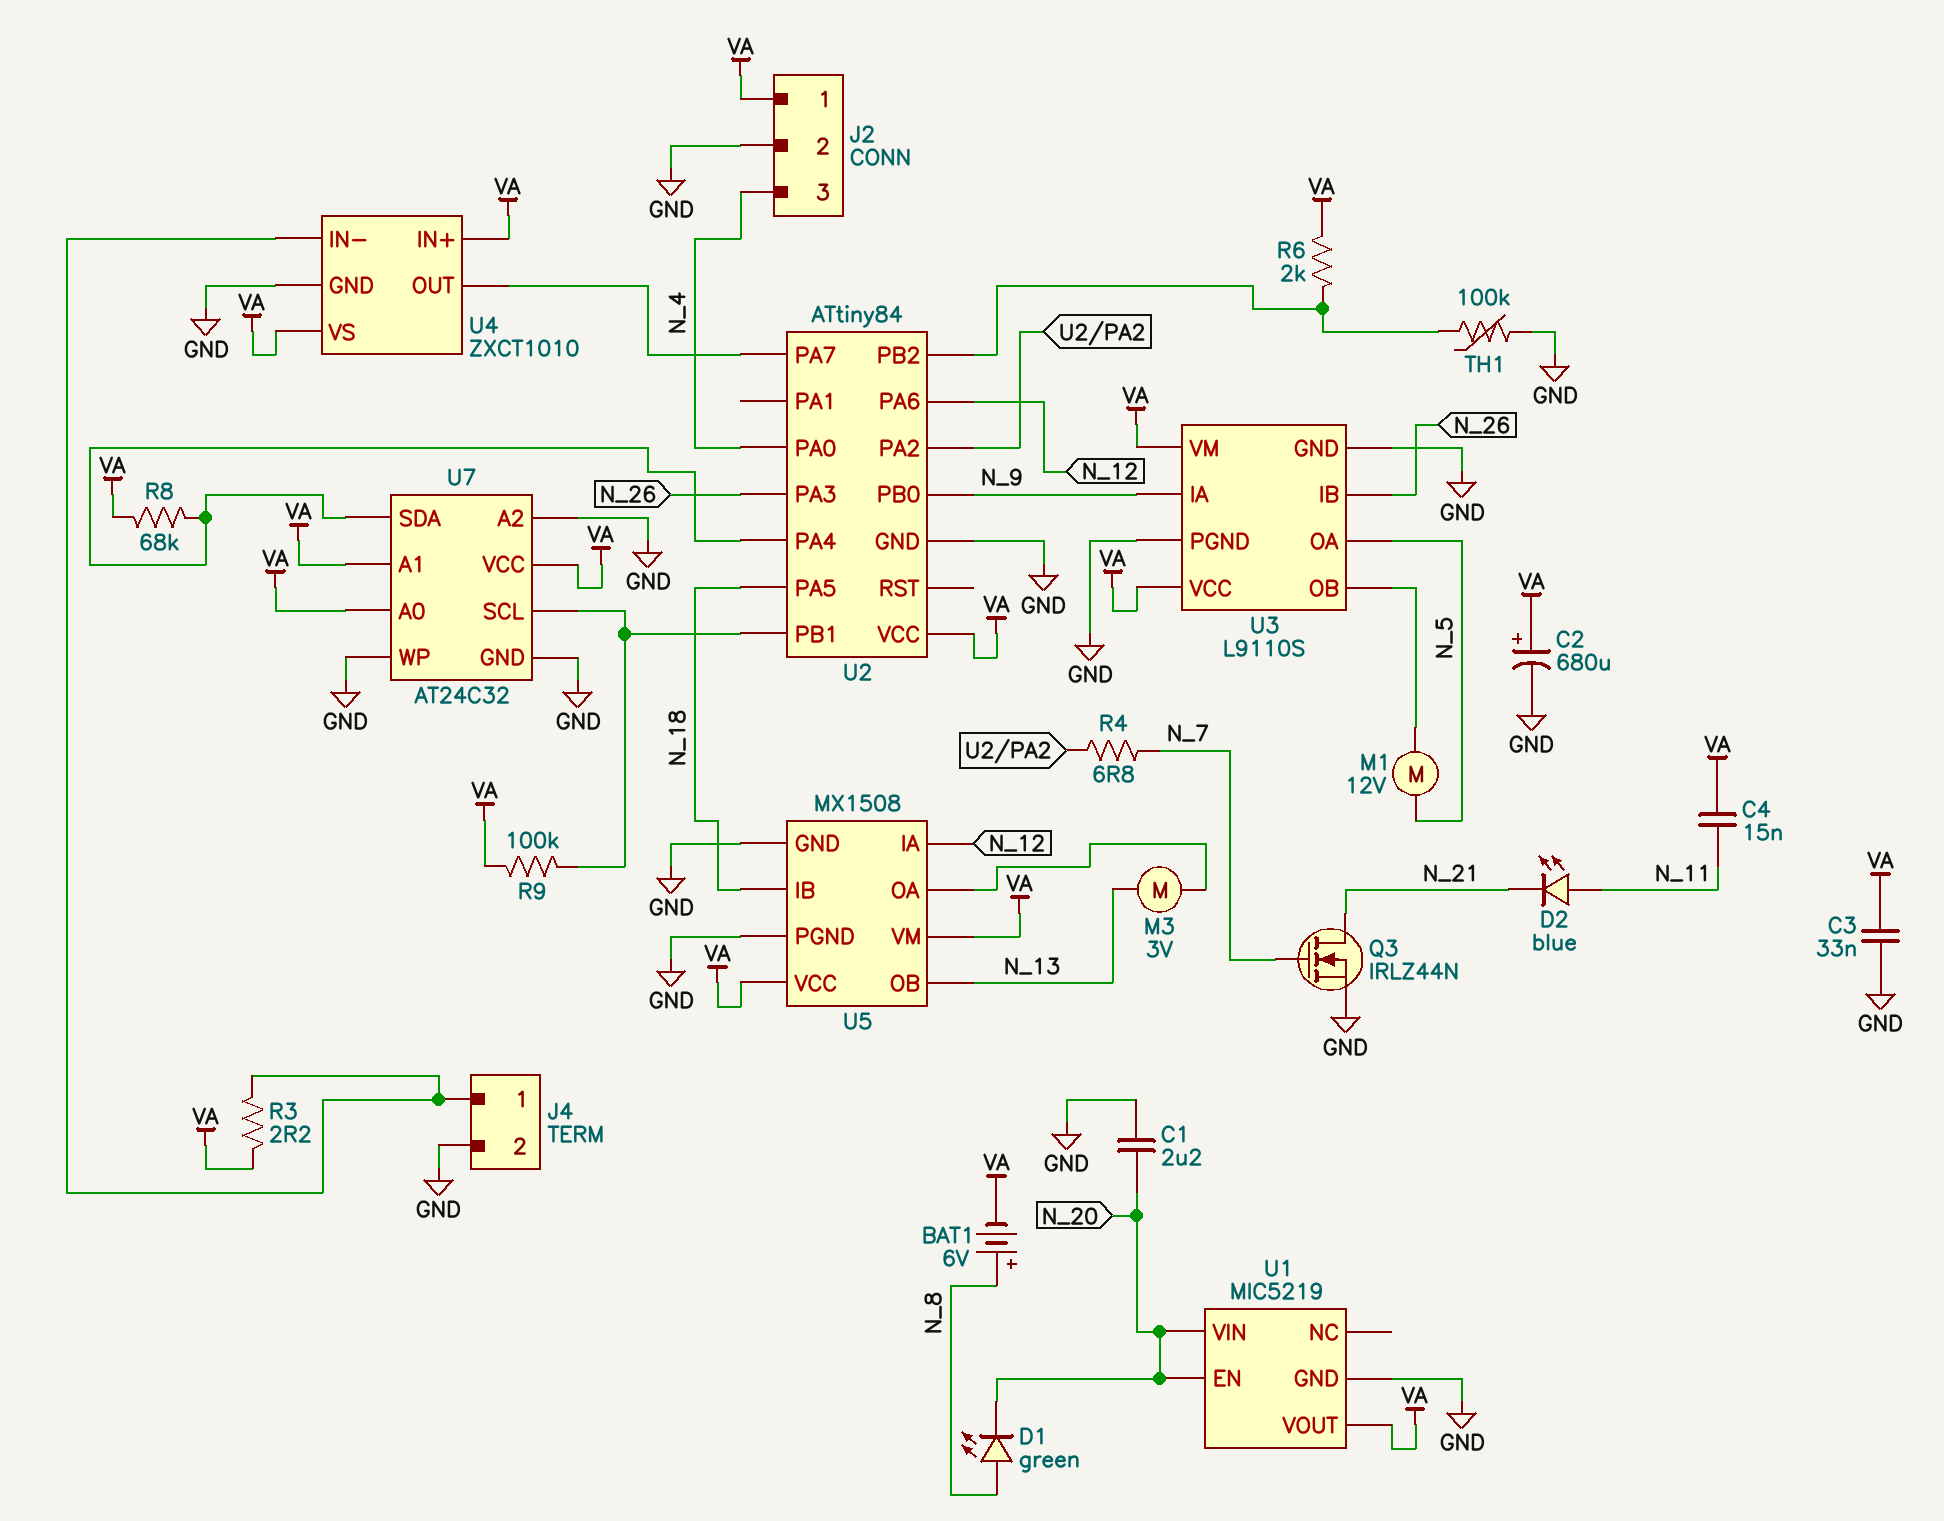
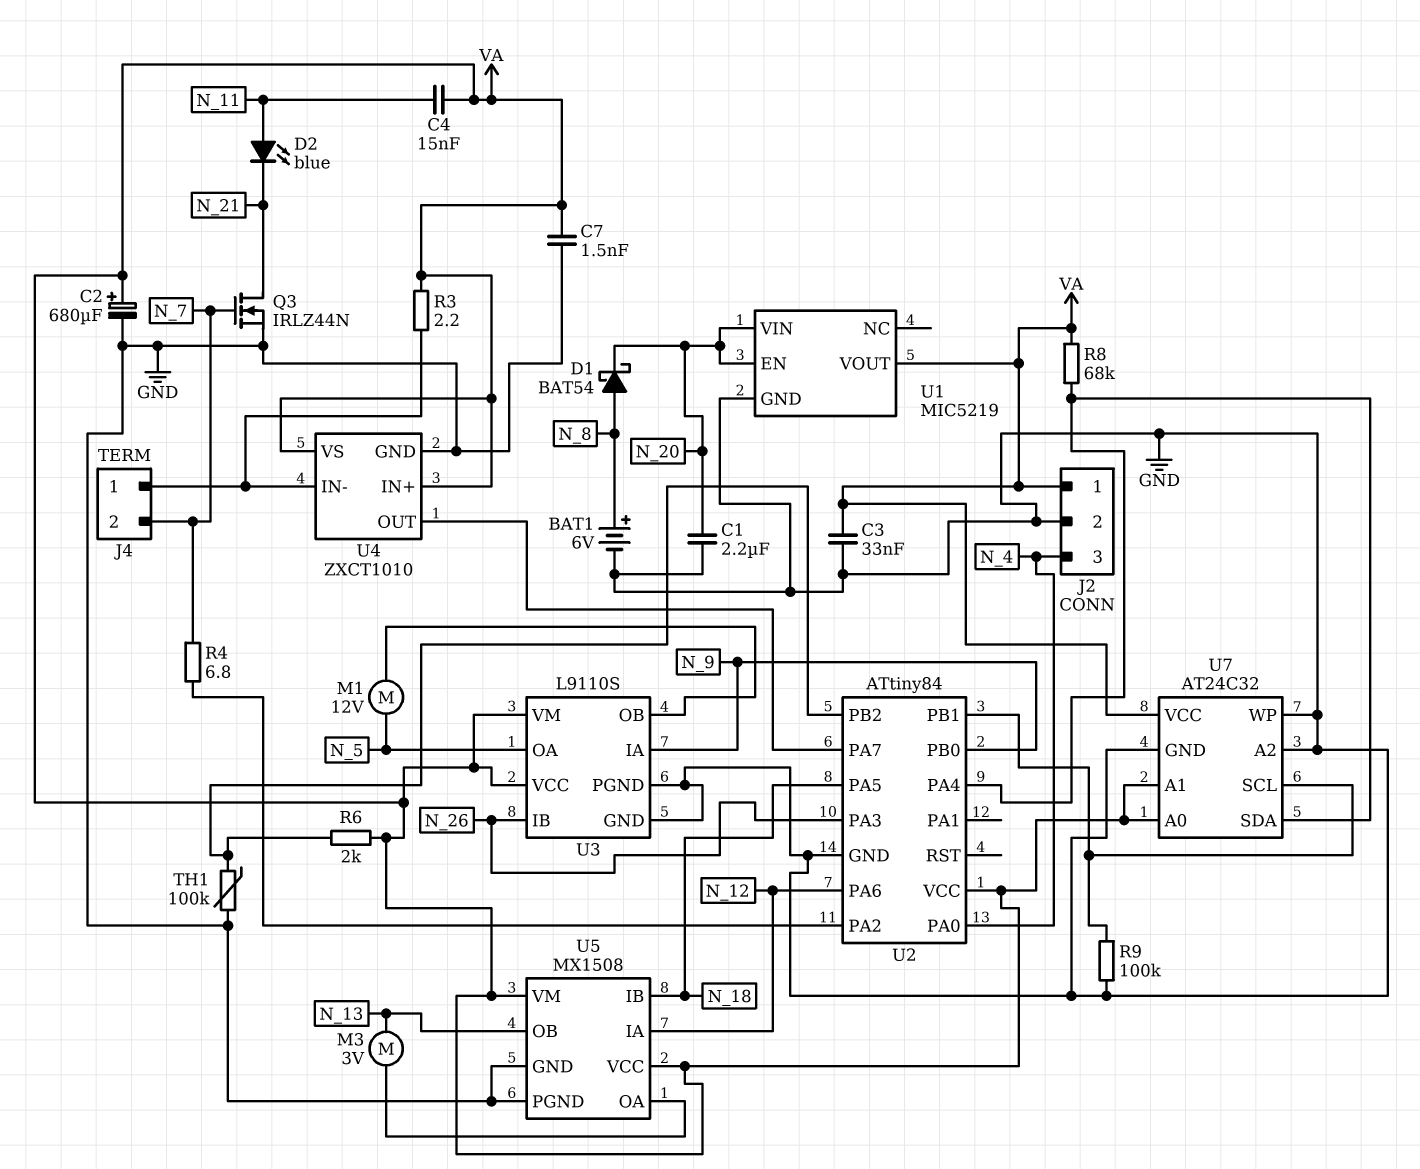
BAT1: 6V (plus N_8, minus VA) -> 6V (plus N_8, minus GND)
C7: none -> 1.5nF (GND, VA)
D1: LED green (A N_8, K N_20) -> schottky BAT54 (A N_8, K N_20)
J4 pin 2: GND -> N_7
R9: 100k (U2/PB1, VA) -> 100k (GND, U2/PB1)

